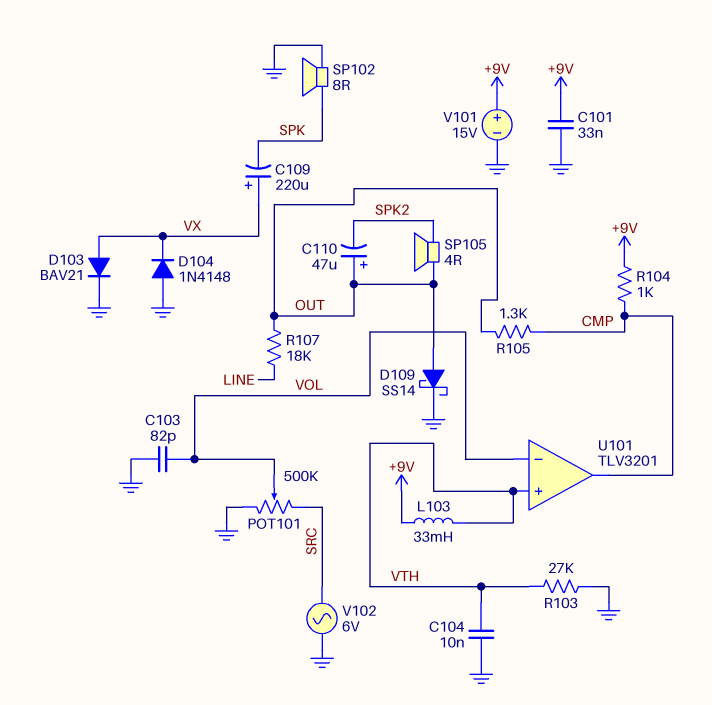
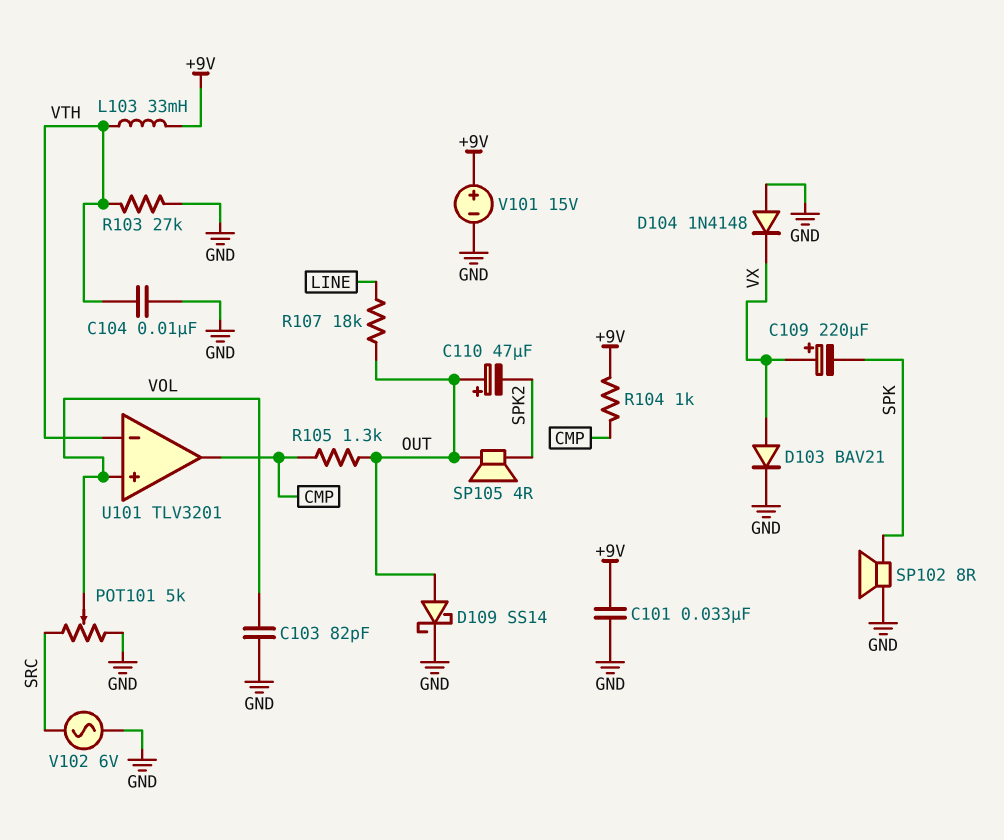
POT101: 500k (GND, SRC, wiper VOL) -> 5k (GND, SRC, wiper VOL)
U101 pin in+: VTH -> VOL
U101 pin in-: VOL -> VTH

